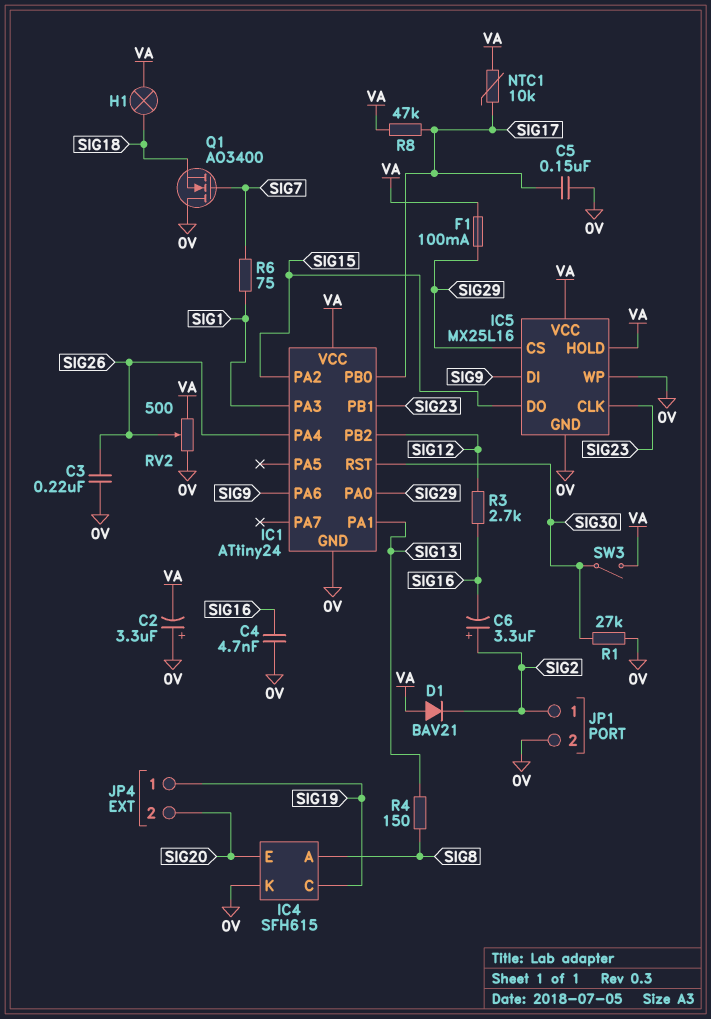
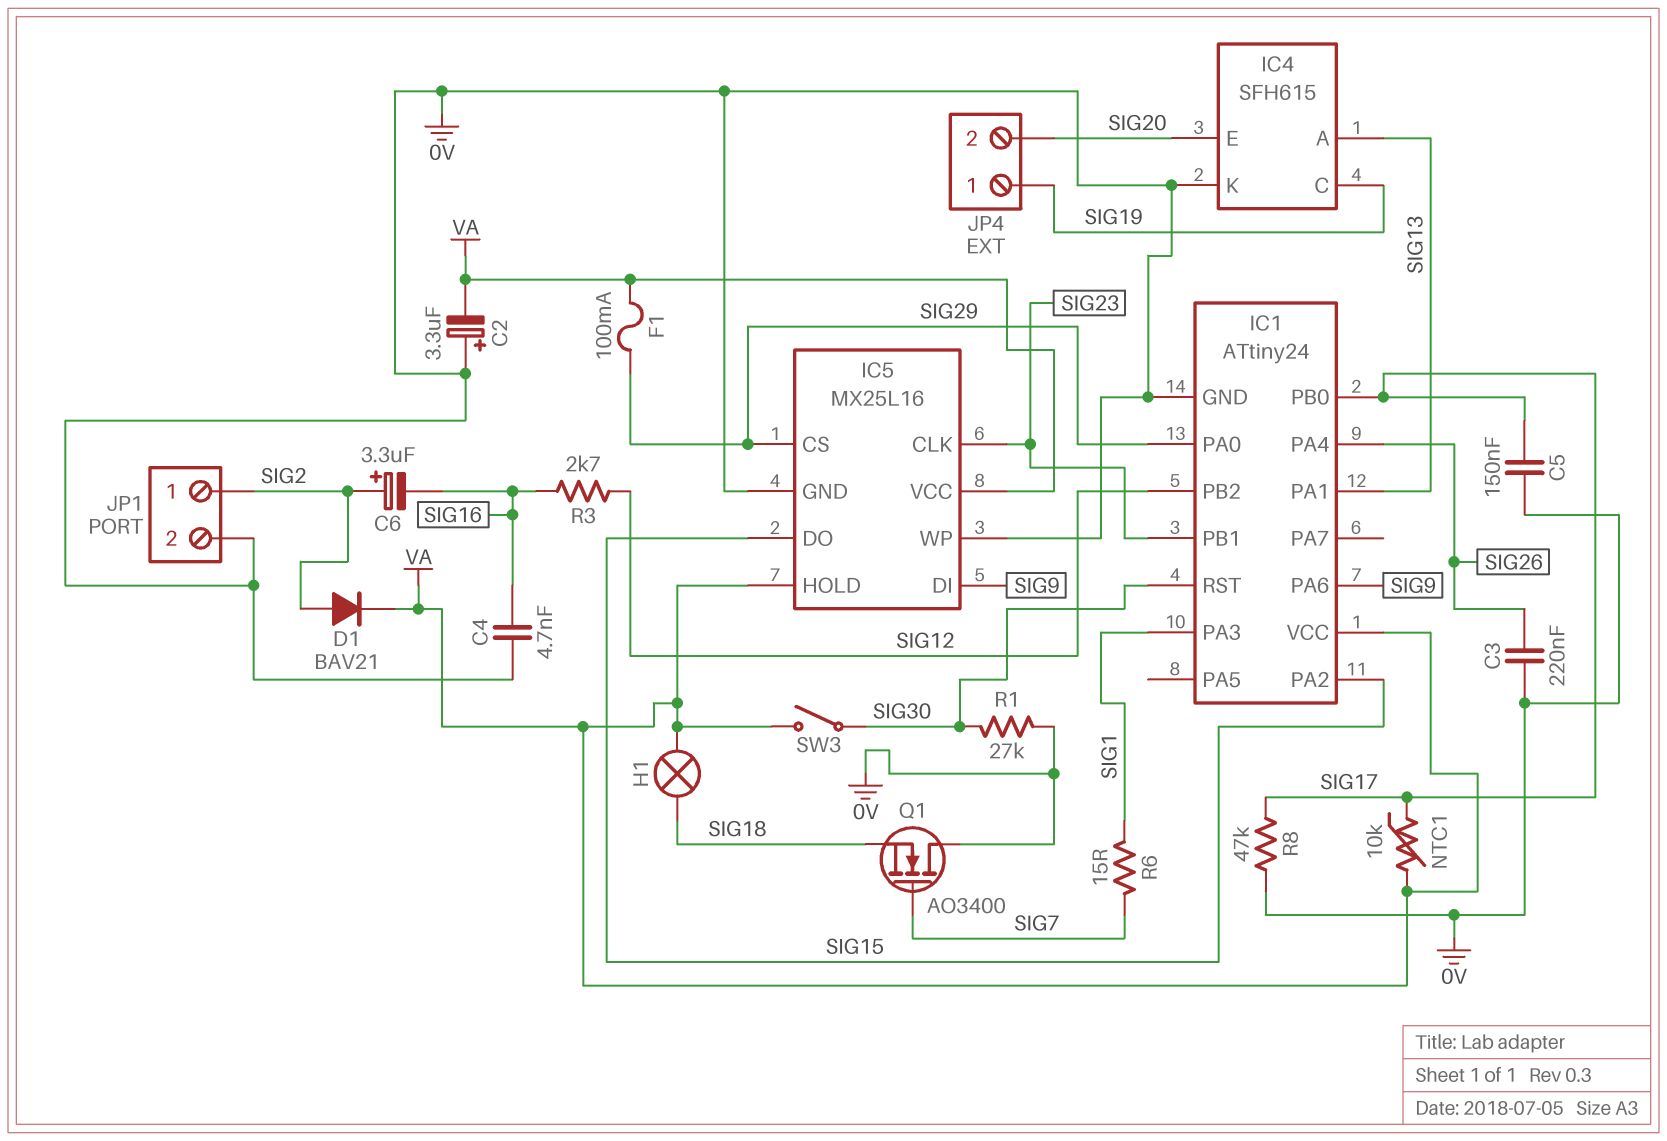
D1: diode BAV21 (A VA, K SIG2) -> diode BAV21 (A SIG2, K VA)
IC4 pin A: SIG8 -> SIG13
R4: 150 (SIG8, SIG13) -> none
R6: 75 (SIG1, SIG7) -> 15 (SIG1, SIG7)
R8: 47k (SIG17, VA) -> 47k (0V, SIG17)
RV2: 500 (0V, VA, wiper SIG26) -> none

